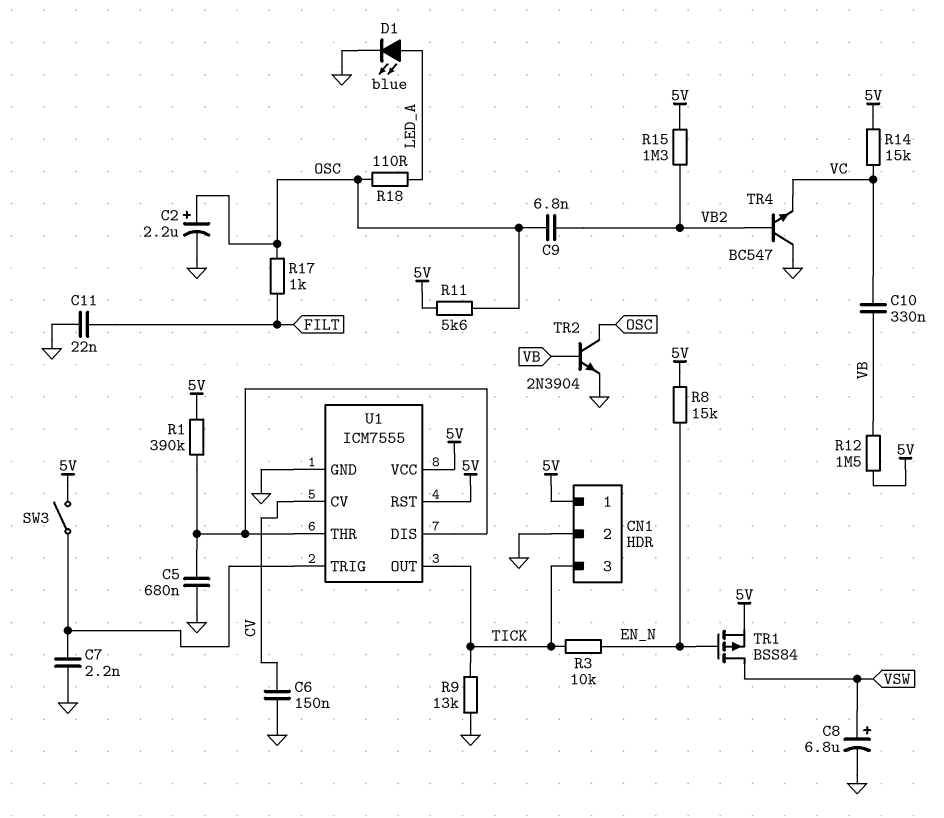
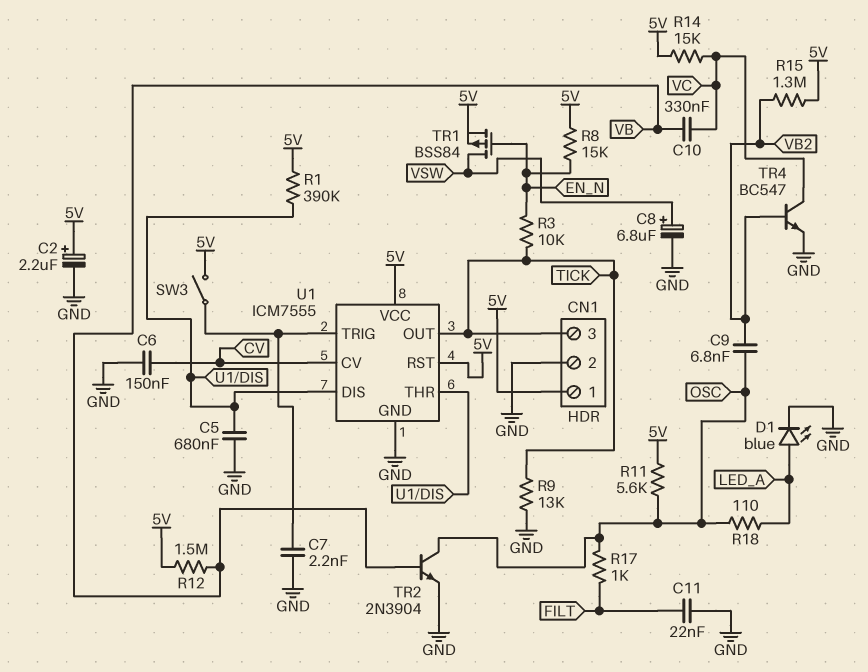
C2: 2.2uF (plus OSC, minus GND) -> 2.2uF (plus 5V, minus GND)
TR4: NPN BC547 (B VB2, C GND, E VC) -> NPN BC547 (B VB2, C VC, E GND)

